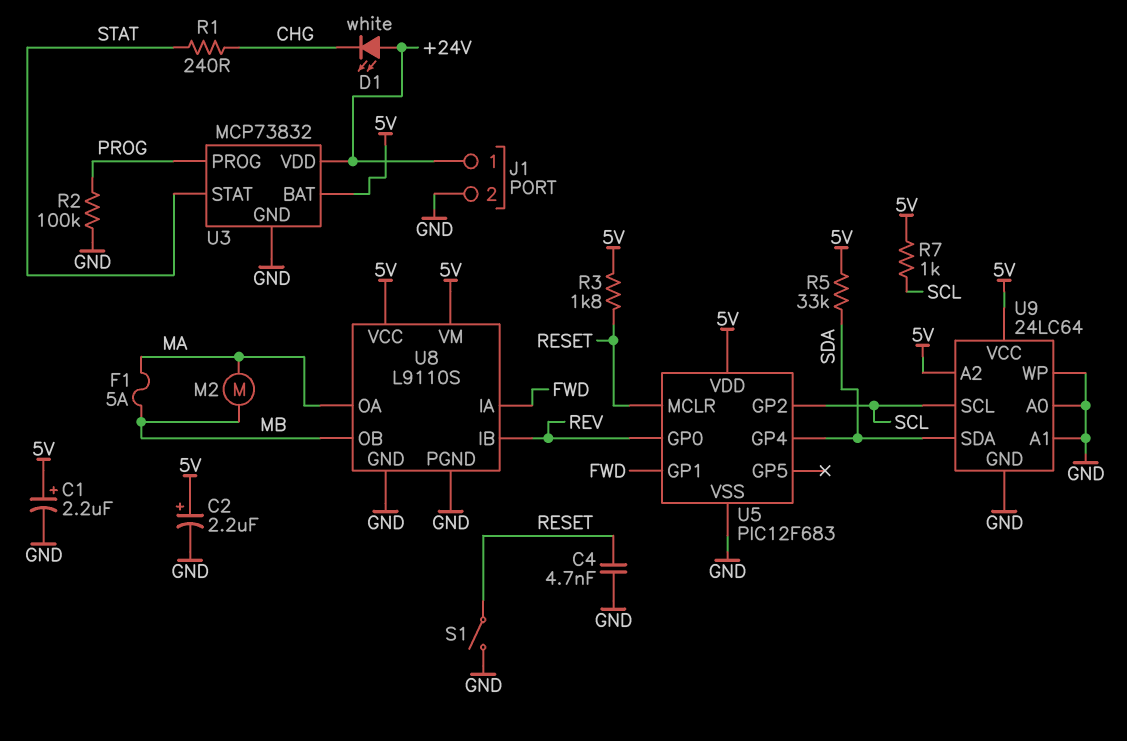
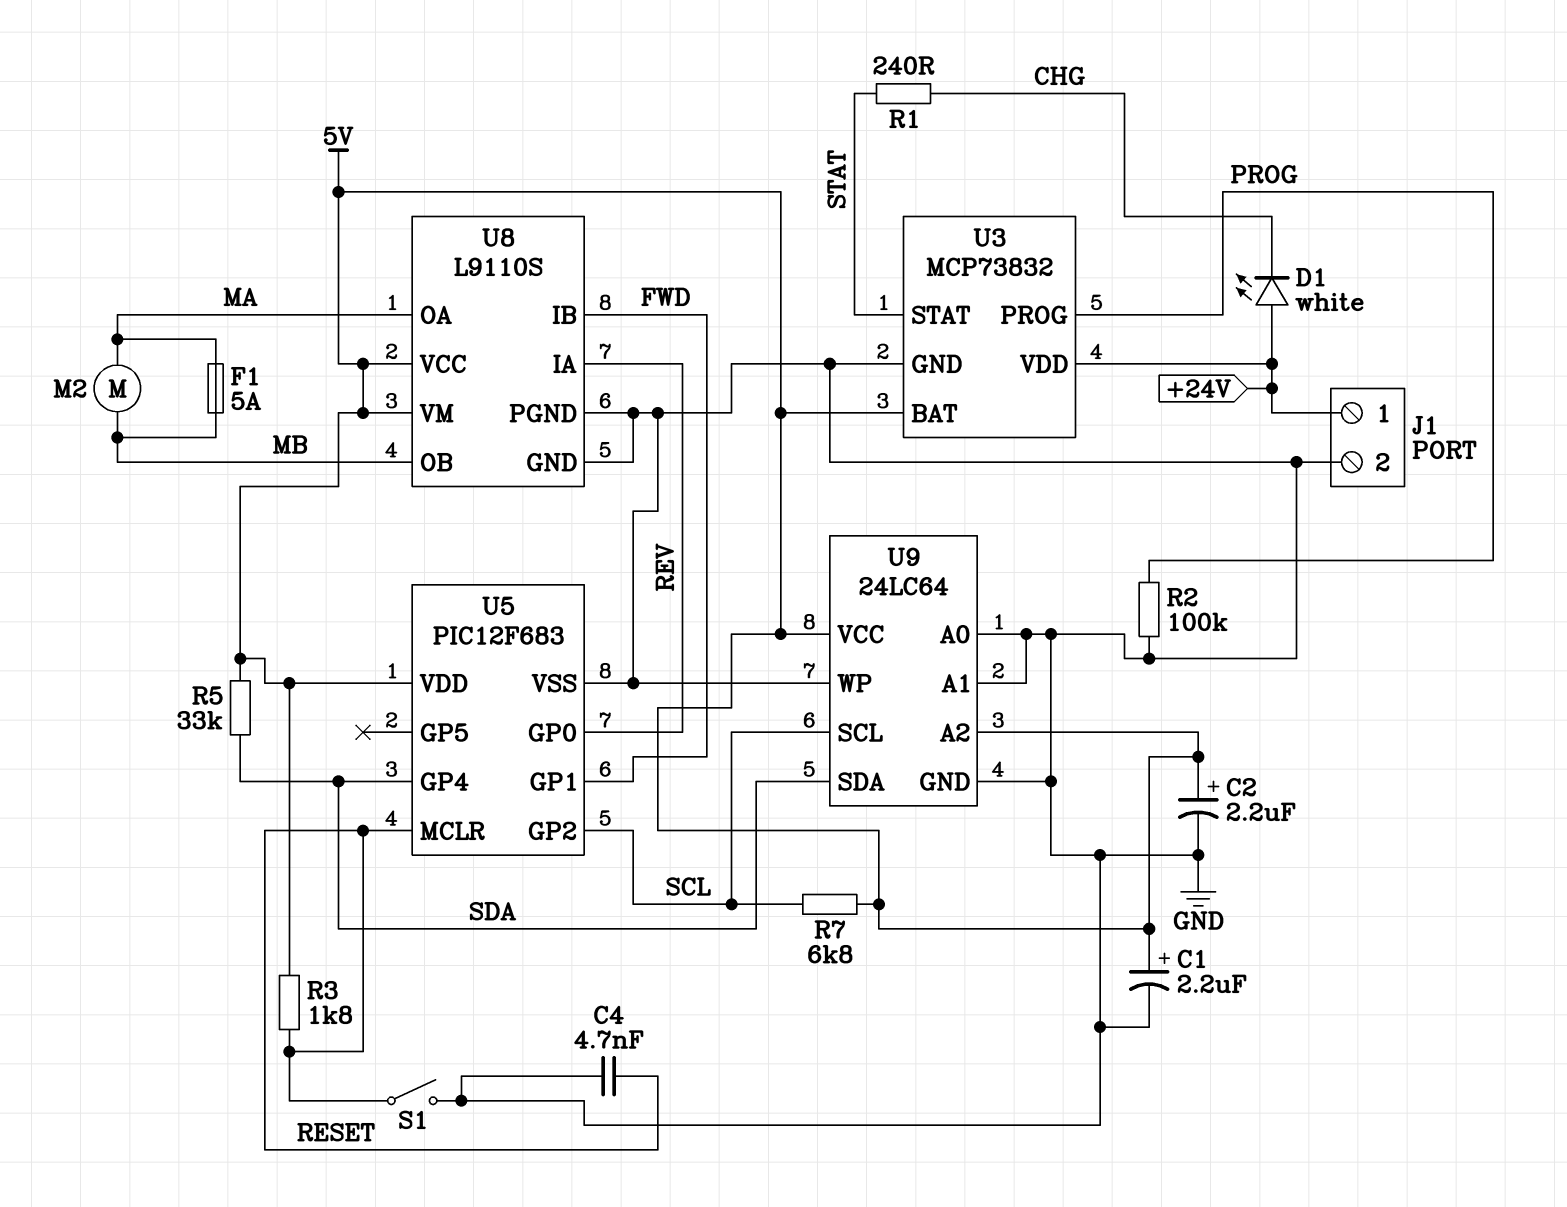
R7: 1k (5V, SCL) -> 6.8k (5V, SCL)
U8 pin IA: FWD -> REV
U8 pin IB: REV -> FWD

